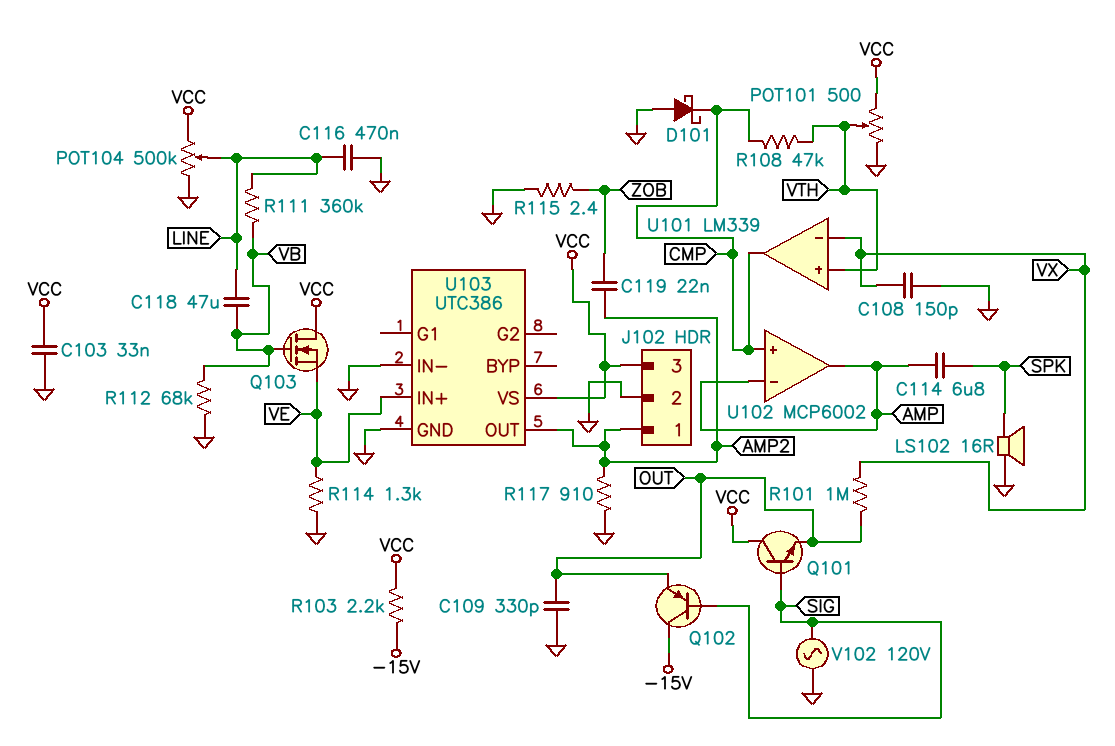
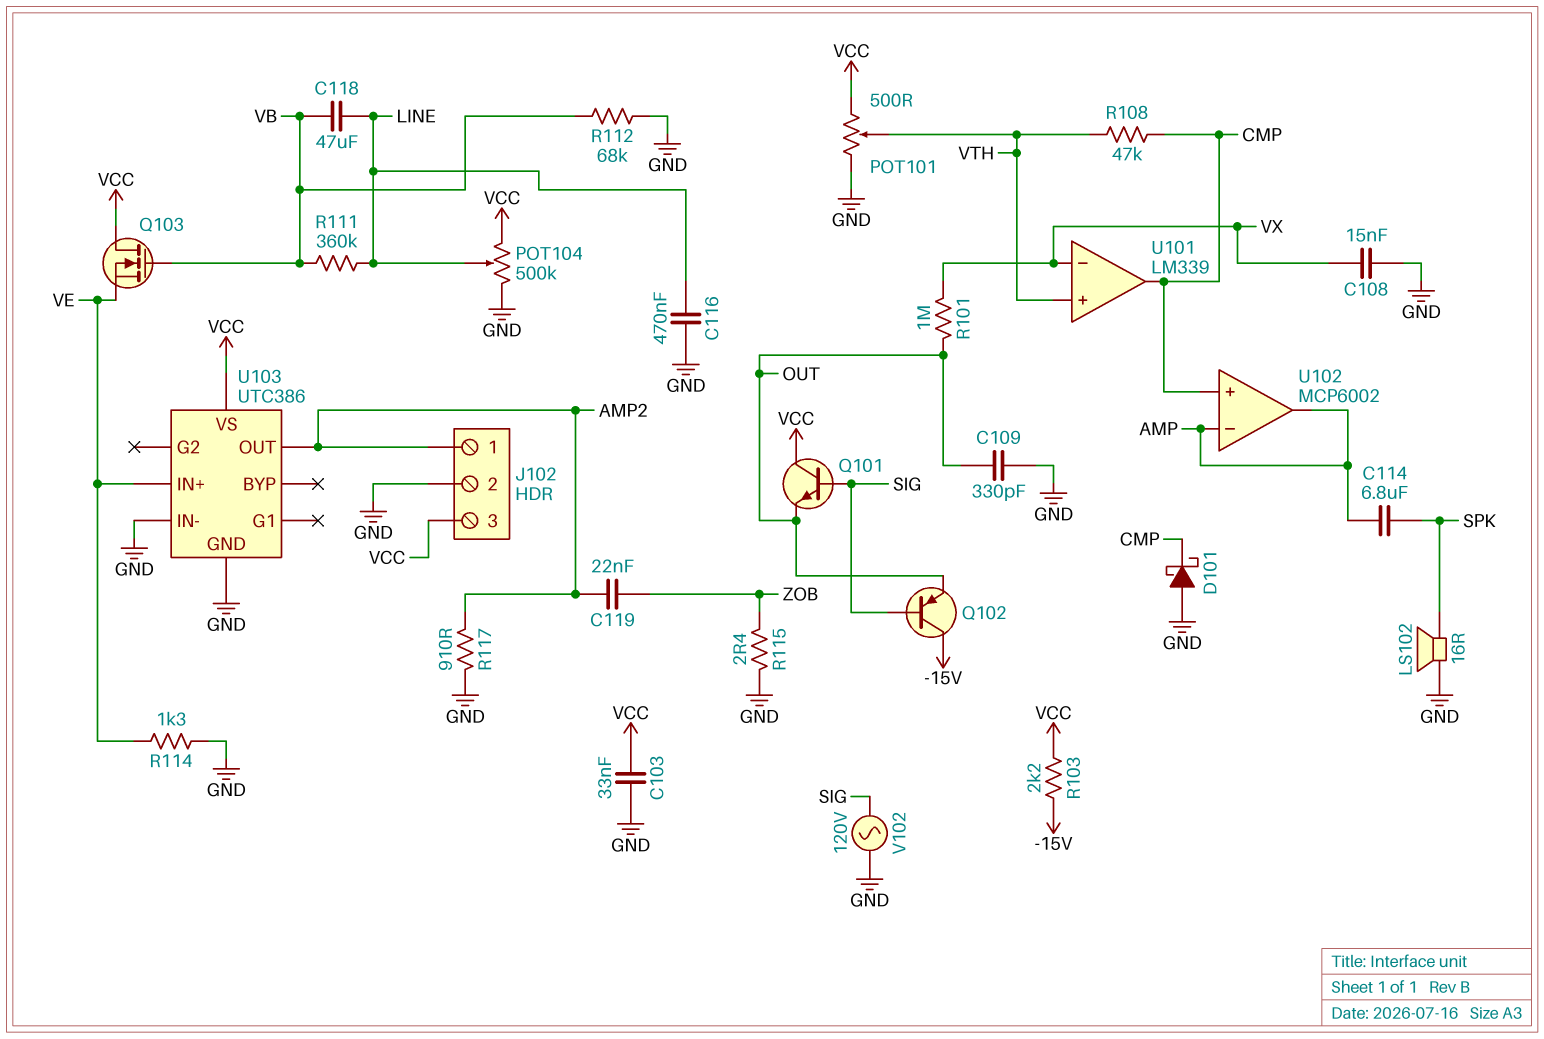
C108: 150pF (GND, VX) -> 15nF (GND, VX)

